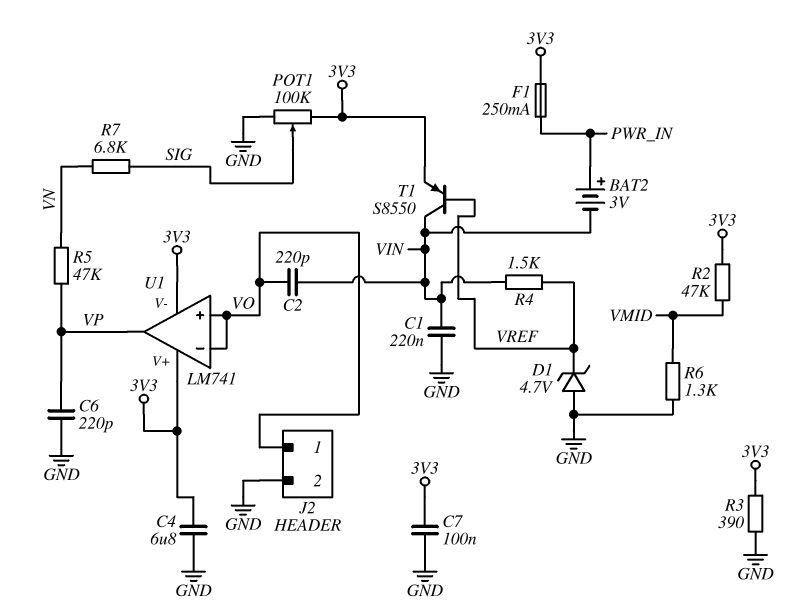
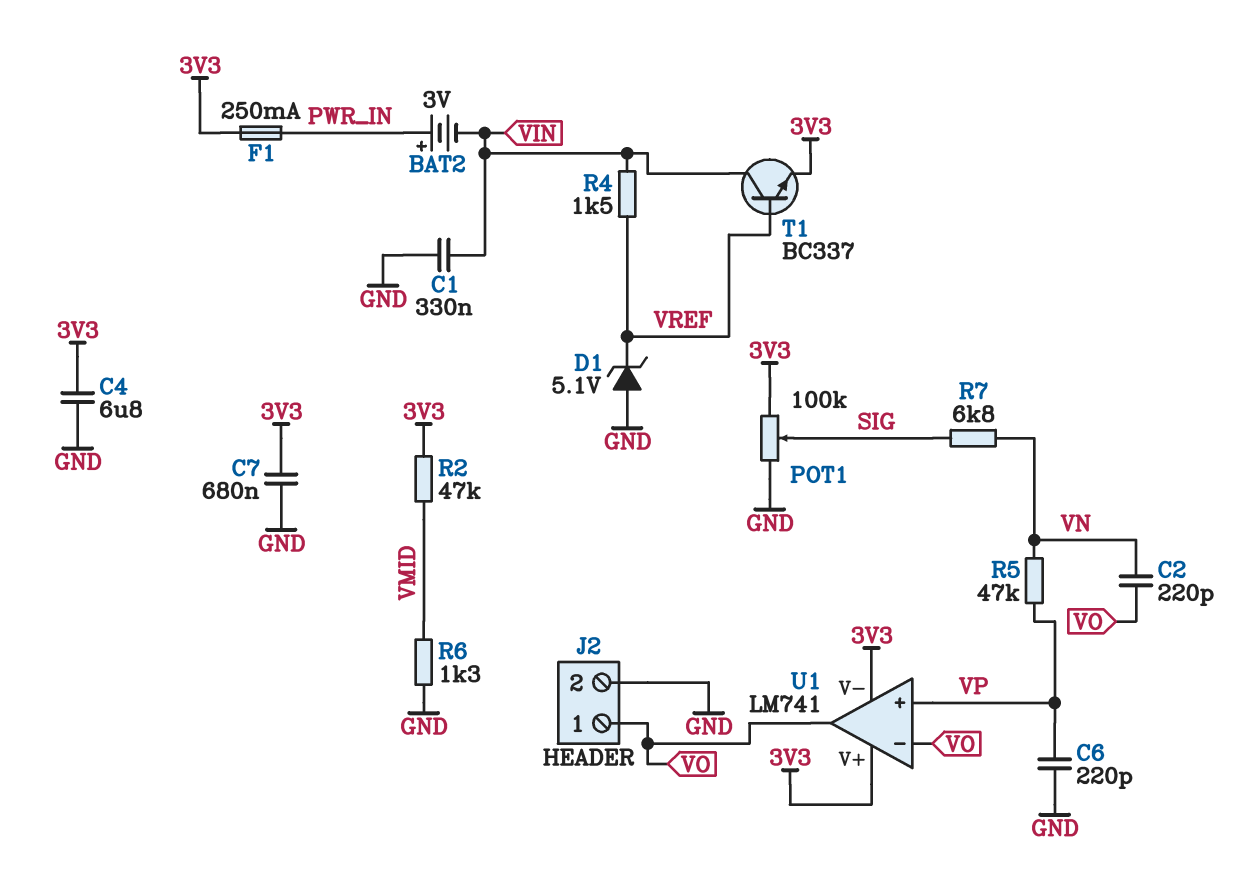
C1: 220nF (GND, VIN) -> 330nF (GND, VIN)
C2: 220pF (VIN, VO) -> 220pF (VN, VO)
C7: 100nF (3V3, GND) -> 680nF (3V3, GND)
D1: zener 4.7V (A GND, K VREF) -> zener 5.1V (A GND, K VREF)
R3: 390 (3V3, GND) -> none
T1: PNP S8550 (B VREF, C VIN, E 3V3) -> NPN BC337 (B VREF, C VIN, E 3V3)
U1 pin in+: VO -> VP
U1 pin out: VP -> VO

